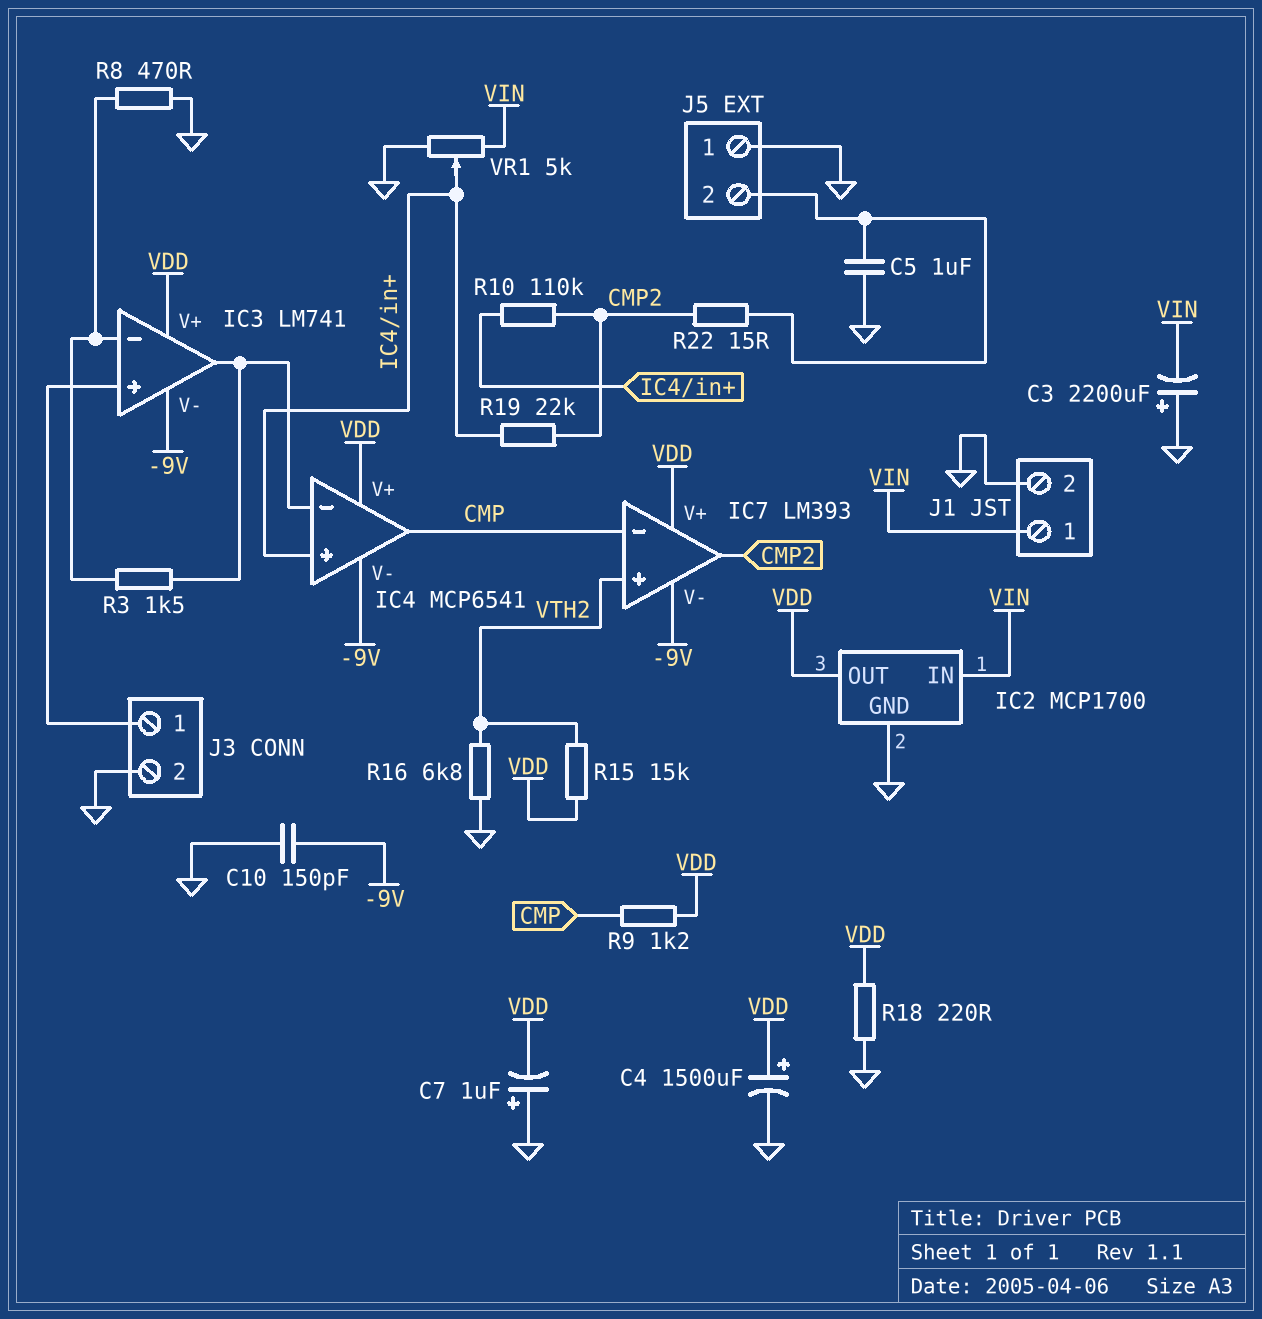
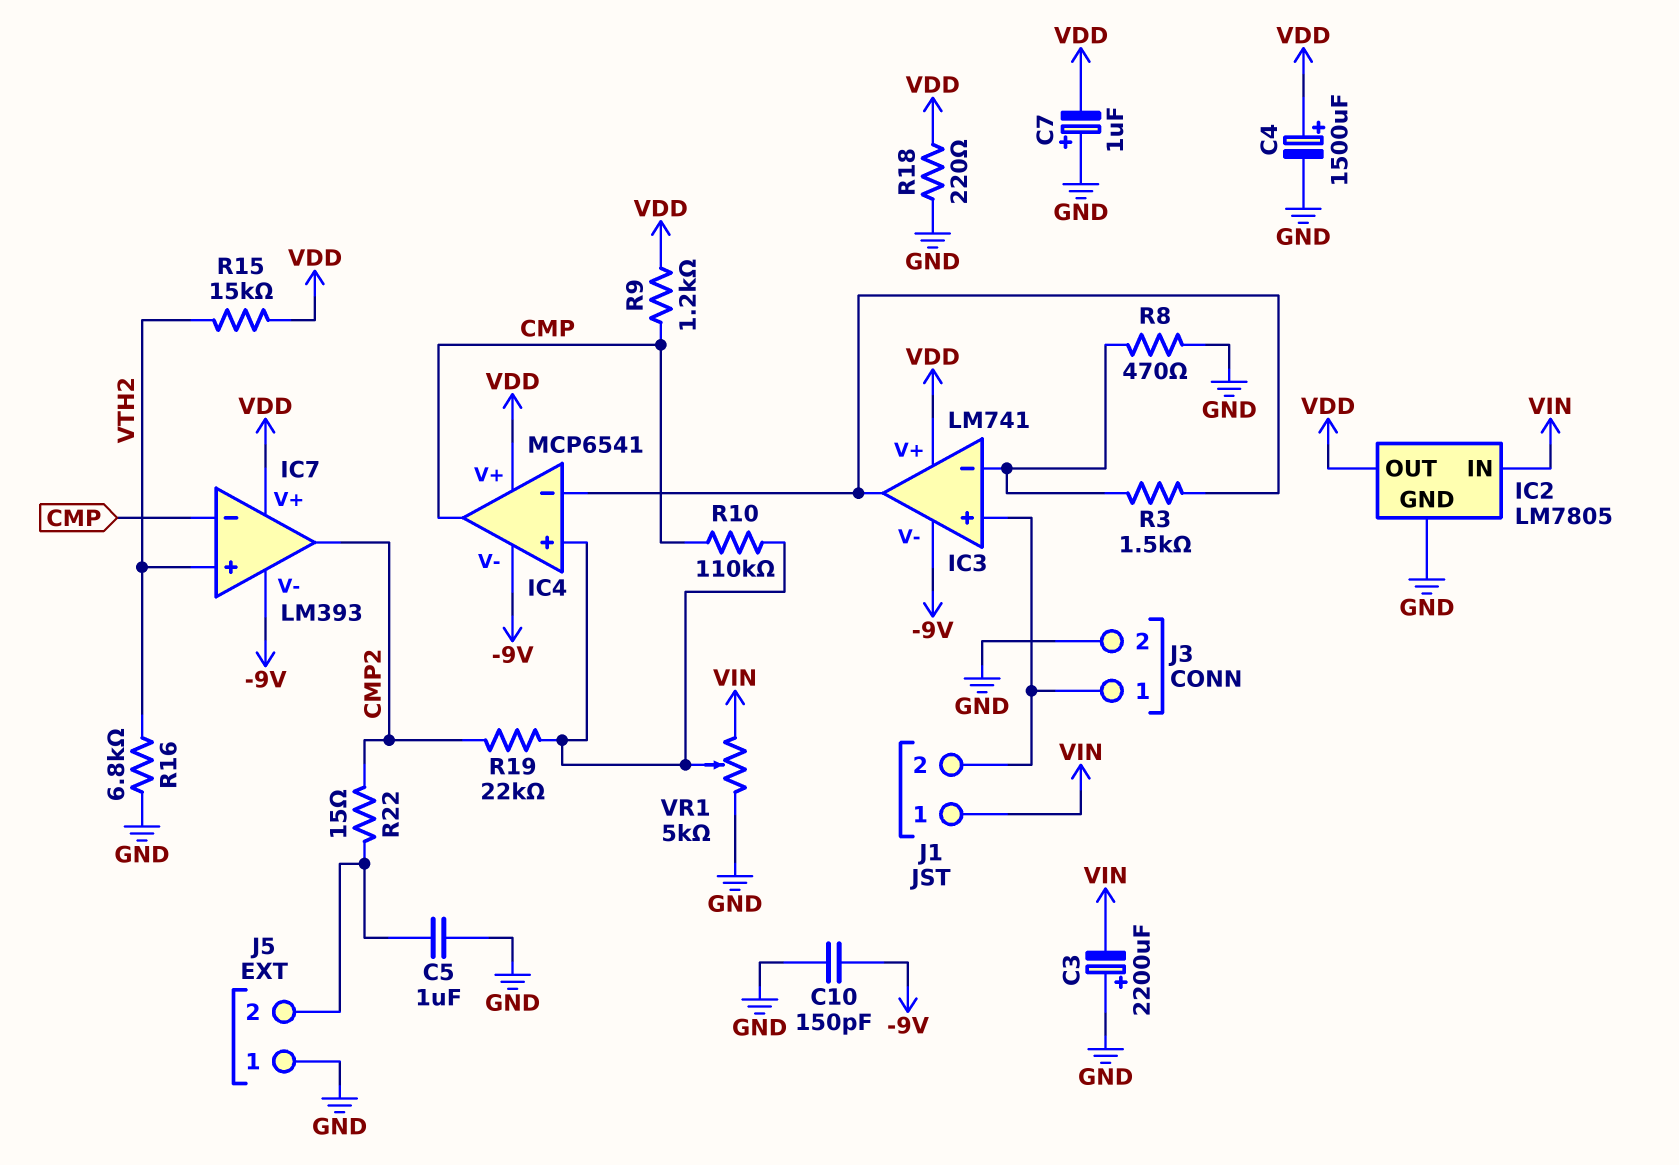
IC2: MCP1700 -> LM7805
J1 pin 2: GND -> IC3/in+
R10: 110k (CMP2, IC4/in+) -> 110k (CMP, IC4/in+)

